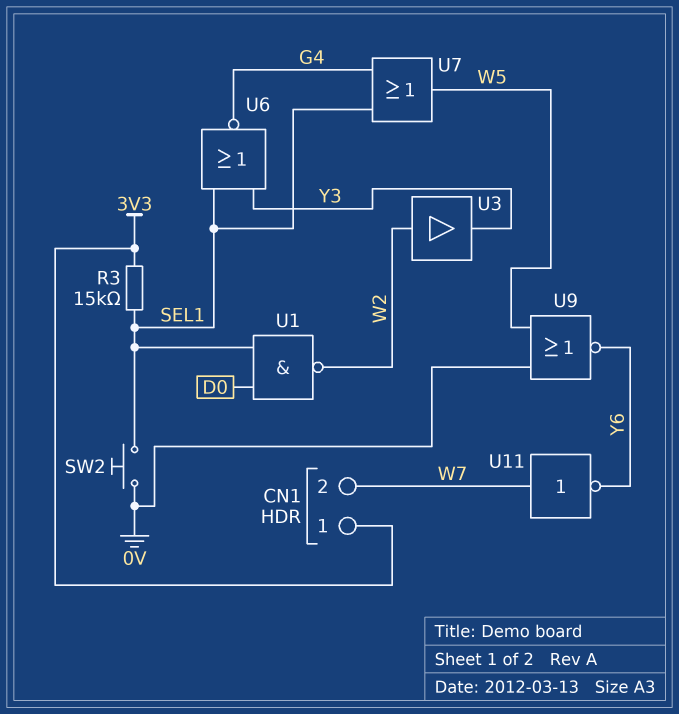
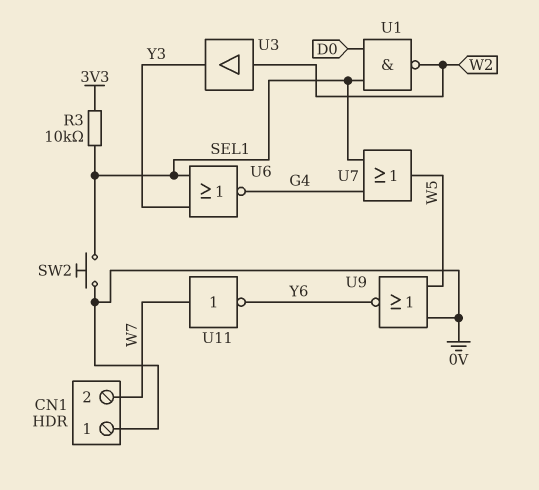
CN1 pin 1: 3V3 -> 0V
R3: 15k (3V3, SEL1) -> 10k (3V3, SEL1)

